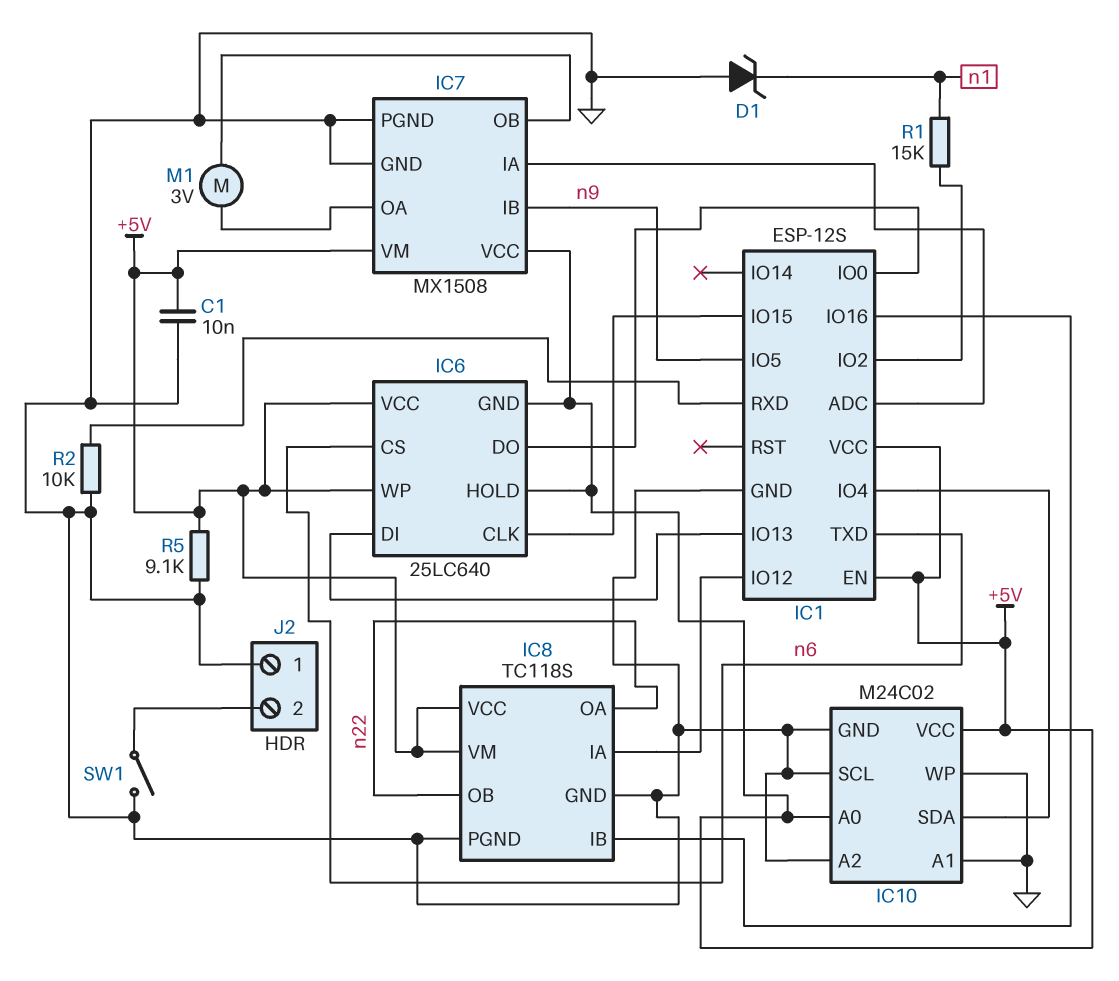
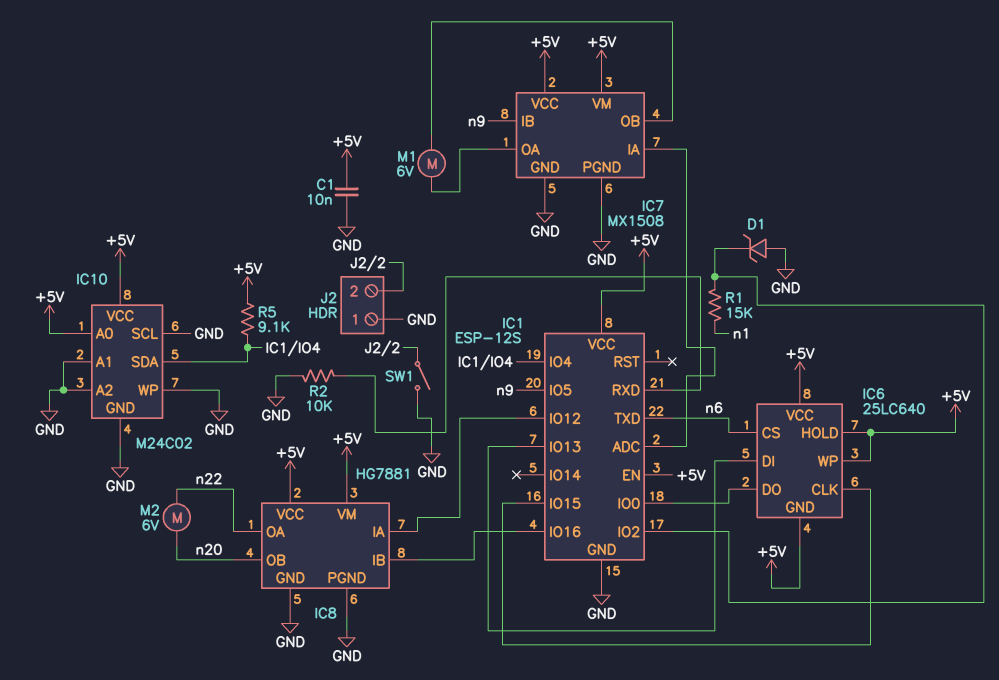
D1: zener (A GND, K n1) -> zener (A GND, K IC1/IO2)
IC8: TC118S -> HG7881
IC8 pin OB: n22 -> n20
M1: motor 3V (IC7/OA, IC7/OB) -> motor 6V (IC7/OA, IC7/OB)
M2: none -> motor 6V (n20, n22)
R5: 9.1k (+5V, GND) -> 9.1k (+5V, IC1/IO4)

